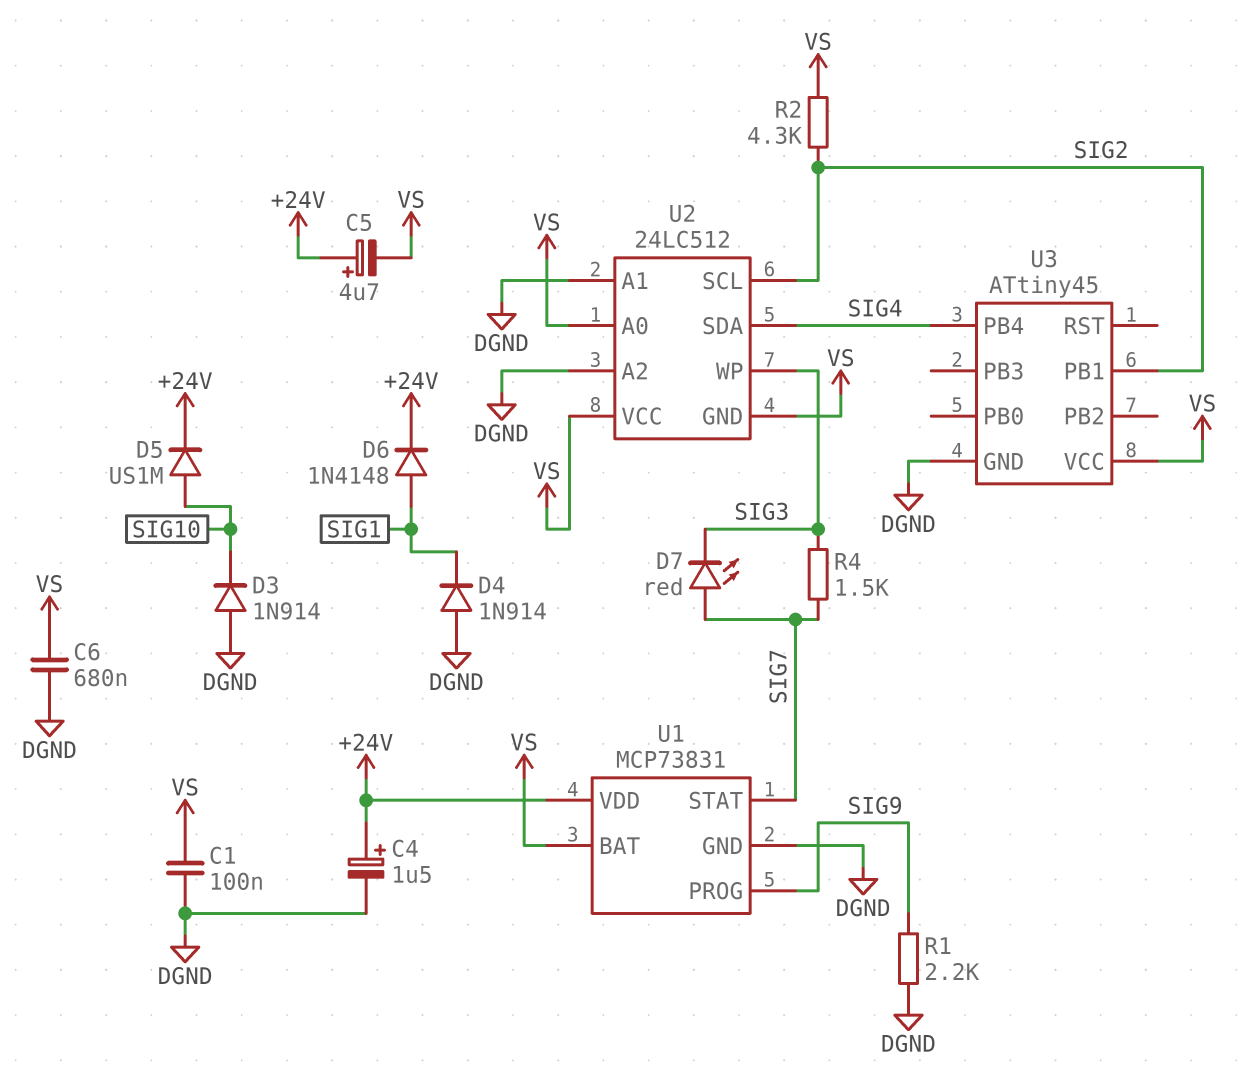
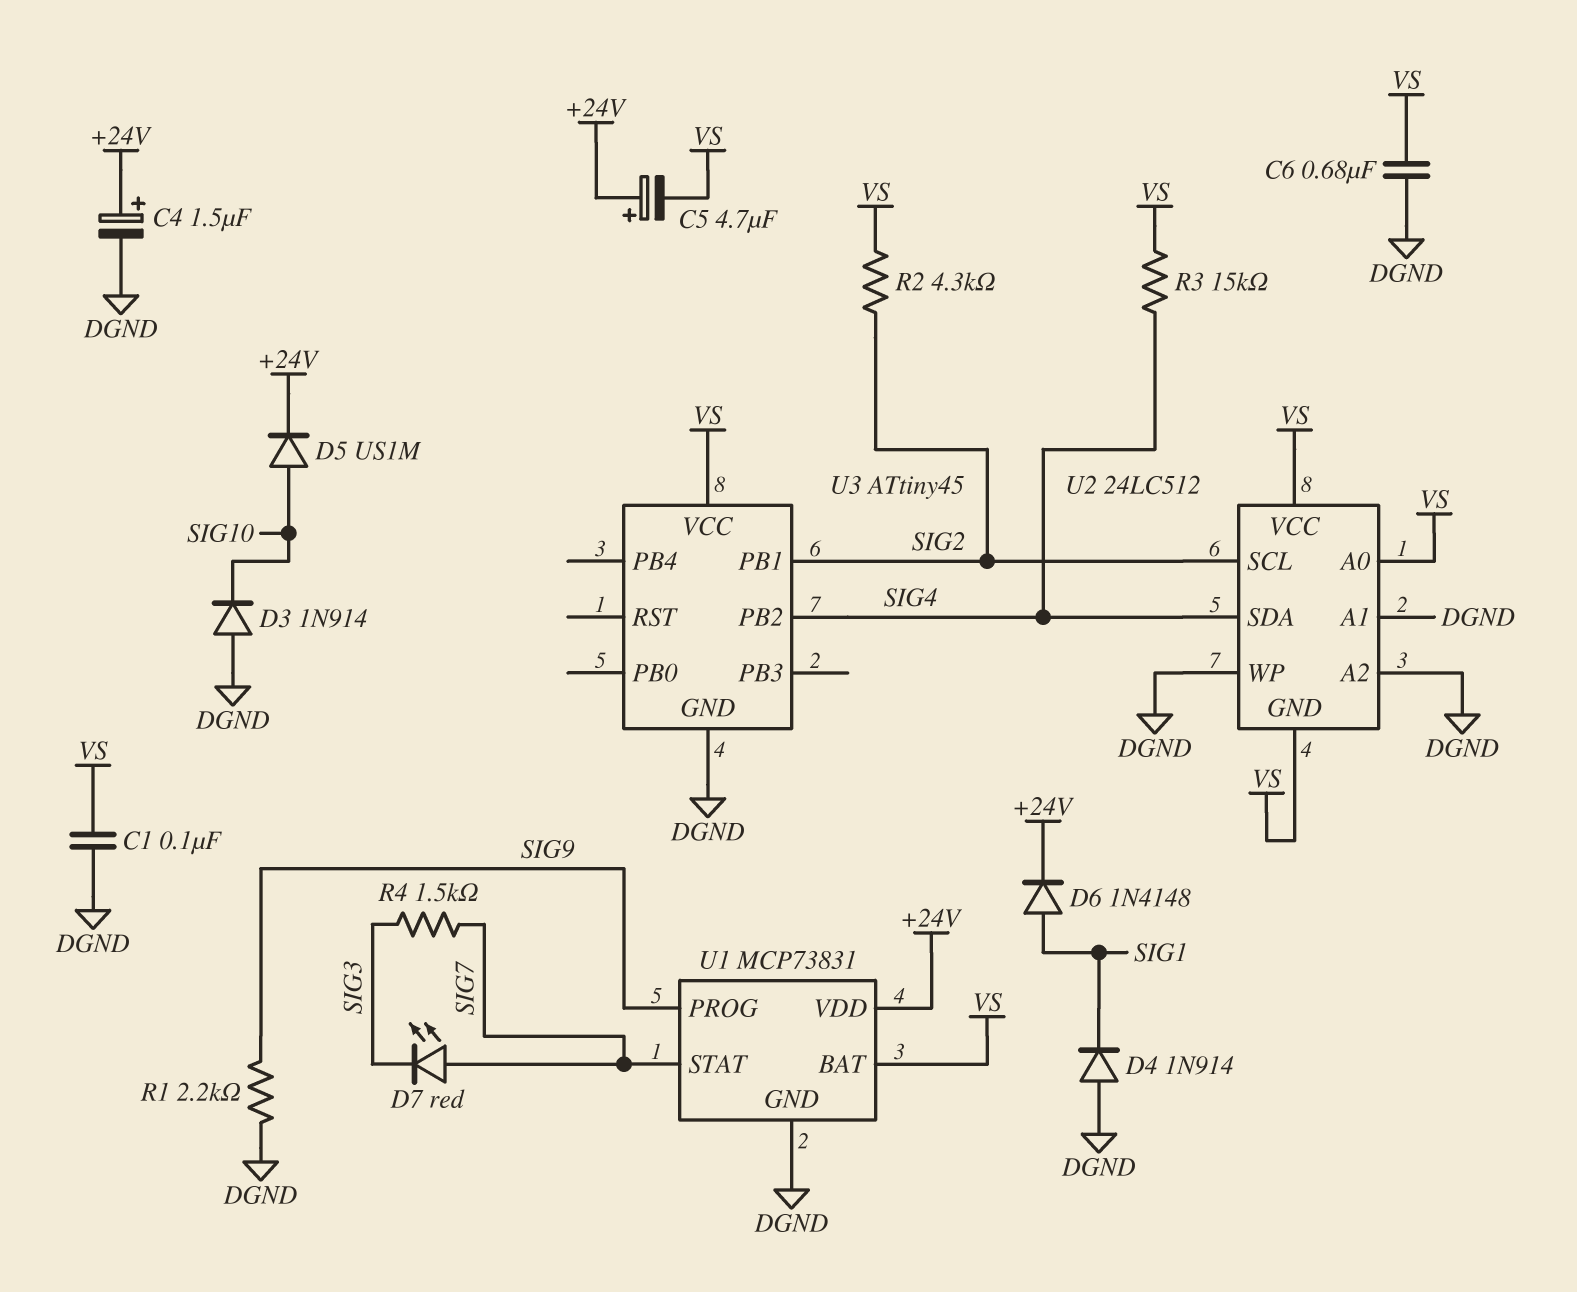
R3: none -> 15k (SIG4, VS)
U2 pin WP: SIG3 -> DGND
U3 pin PB2: none -> SIG4
U3 pin PB4: SIG4 -> none

